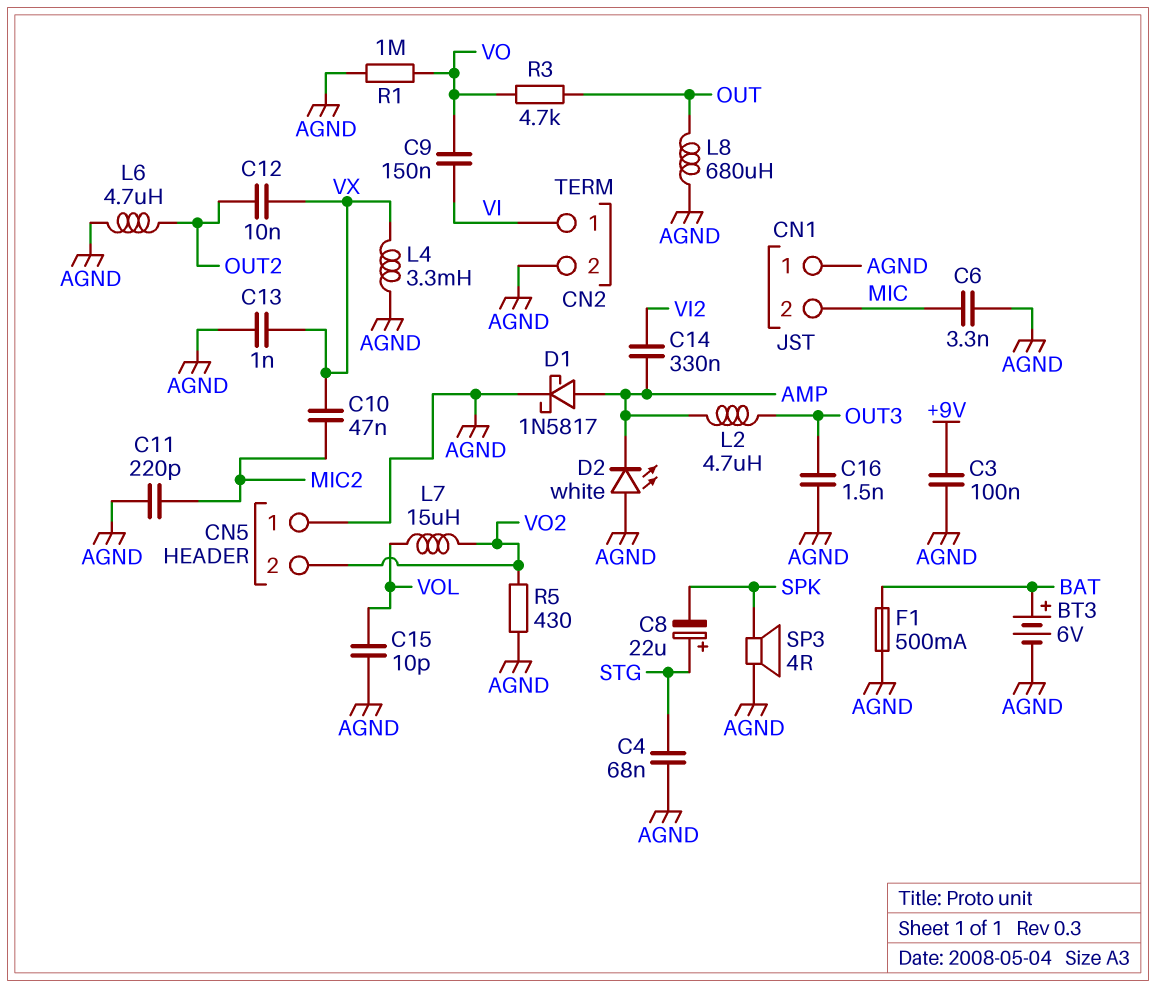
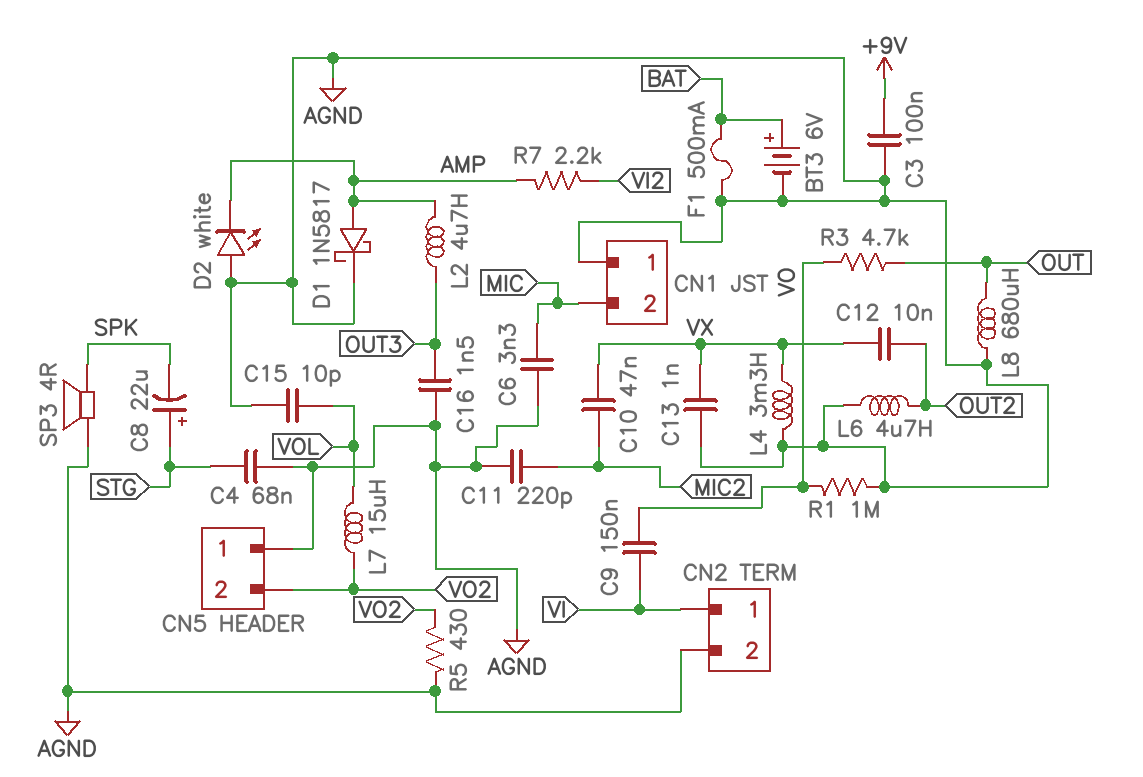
C14: 330nF (AMP, VI2) -> none
R7: none -> 2.2k (AMP, VI2)

